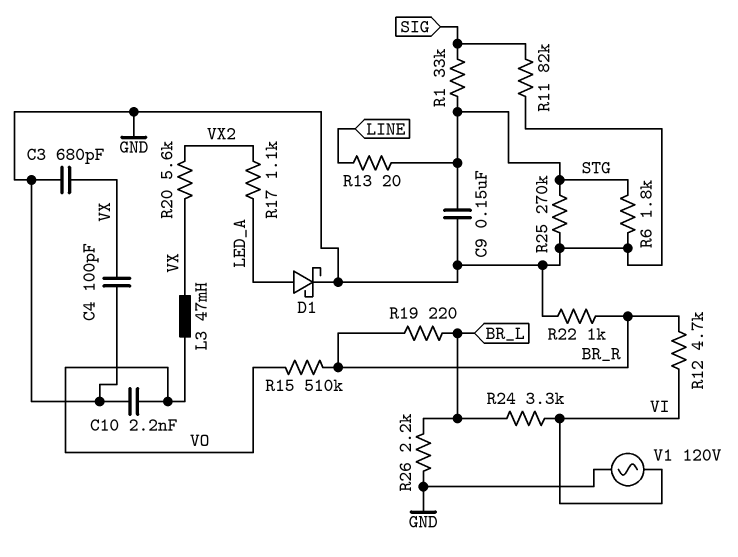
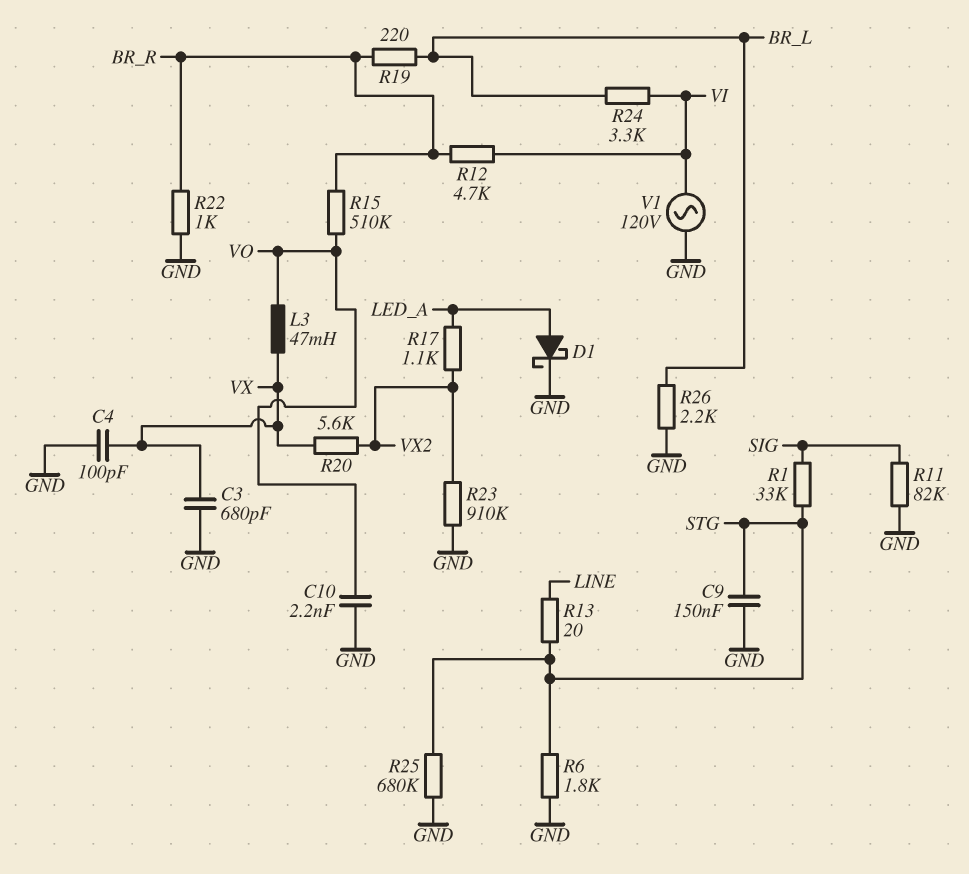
R23: none -> 910k (GND, VX2)
R25: 270k (GND, STG) -> 680k (GND, STG)

